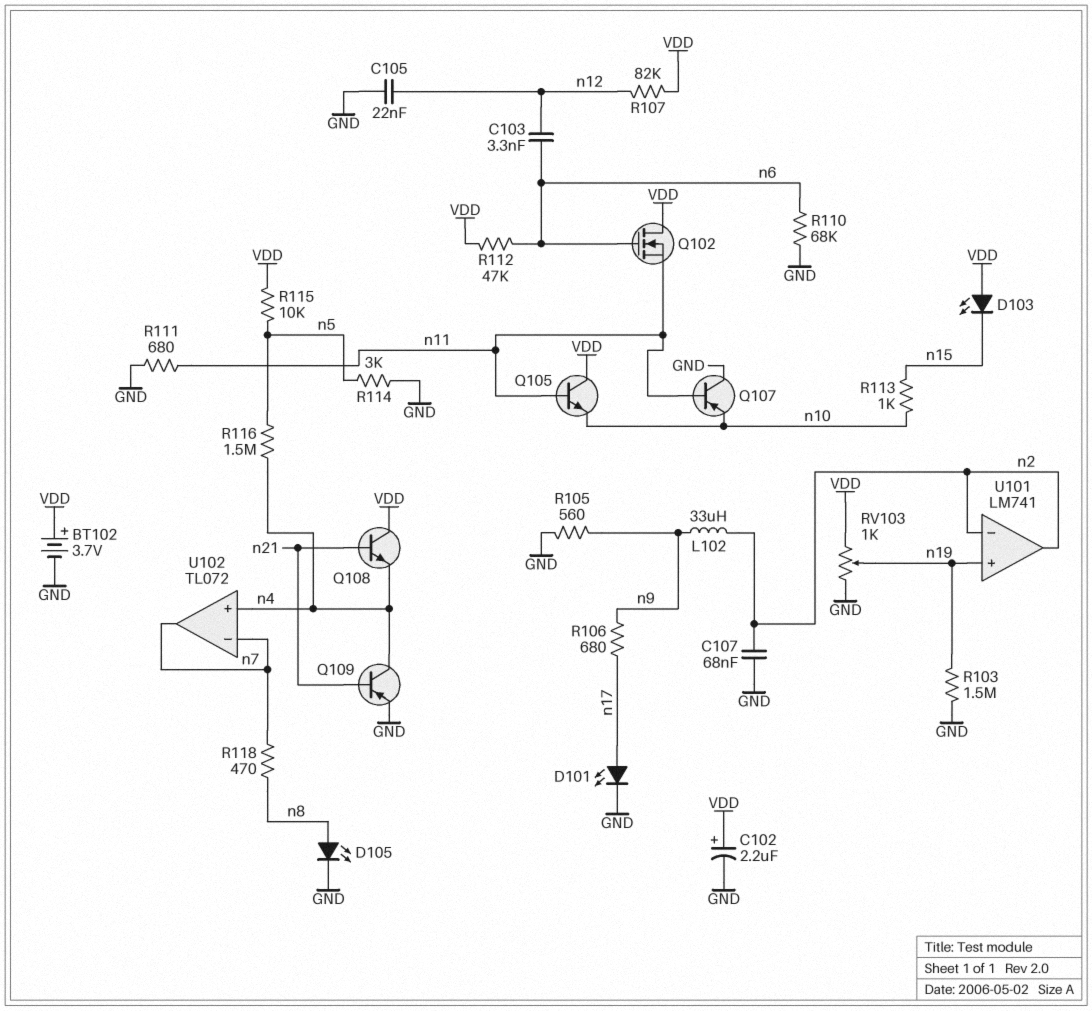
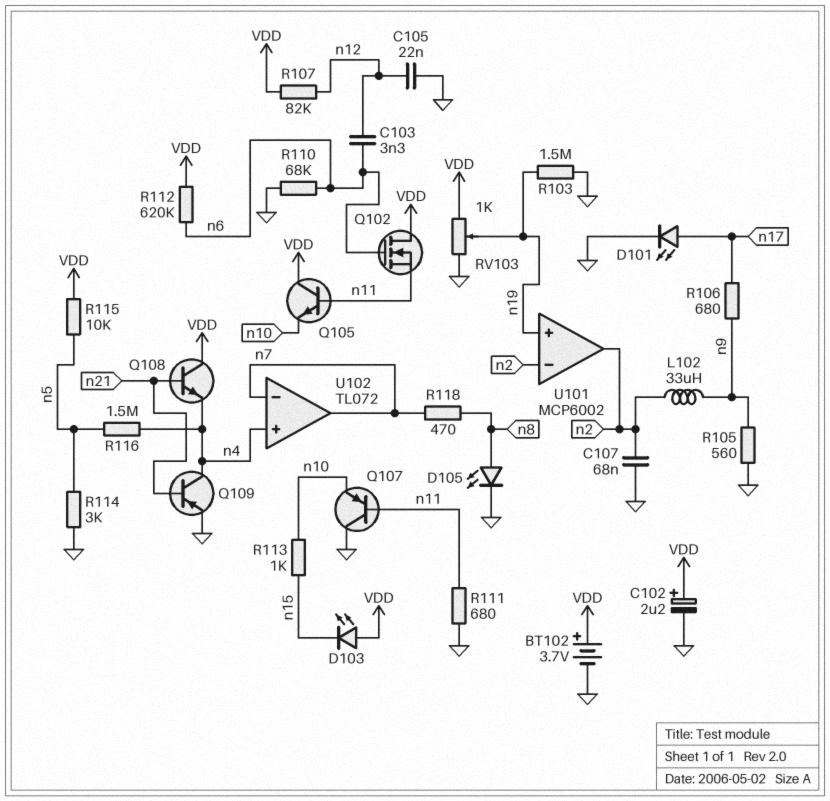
R112: 47k (VDD, n6) -> 620k (VDD, n6)
U101: LM741 -> MCP6002

